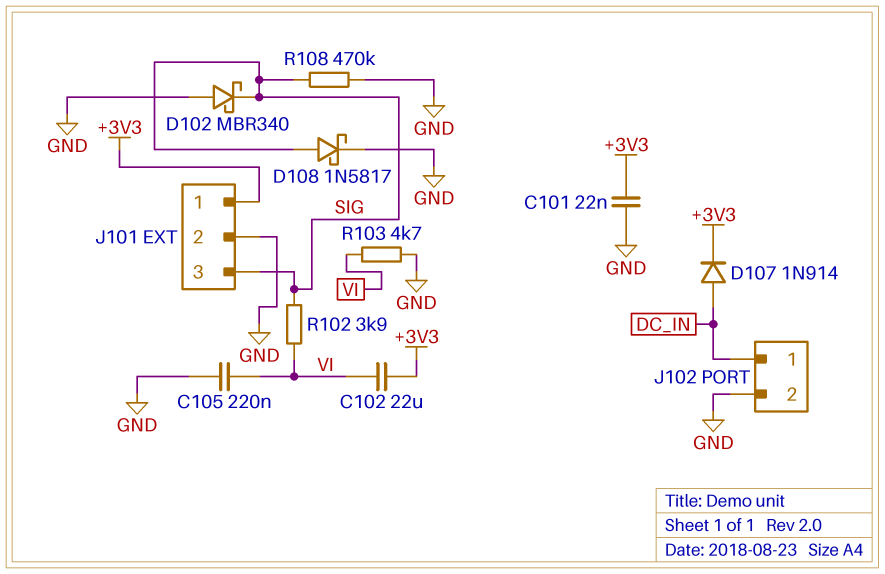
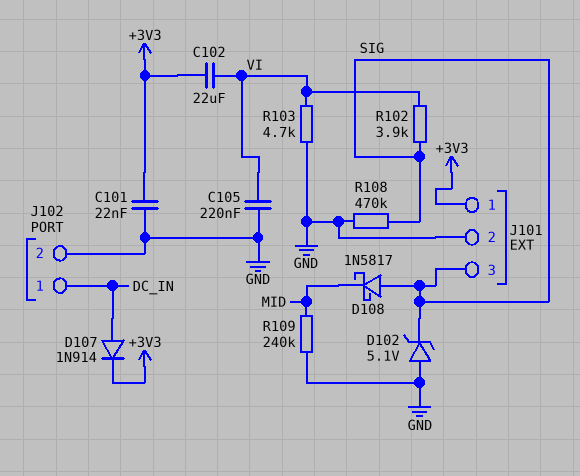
D102: schottky MBR340 (A GND, K SIG) -> zener 5.1V (A GND, K SIG)
D108: schottky 1N5817 (A SIG, K GND) -> schottky 1N5817 (A SIG, K MID)
R109: none -> 240k (GND, MID)

